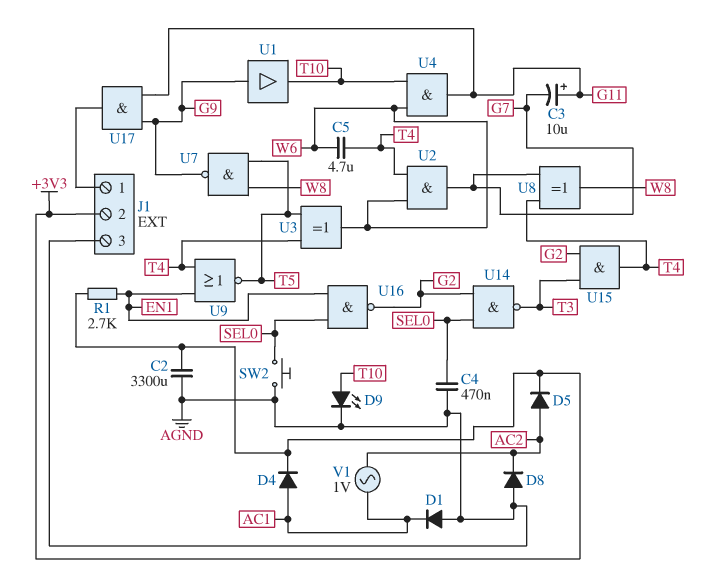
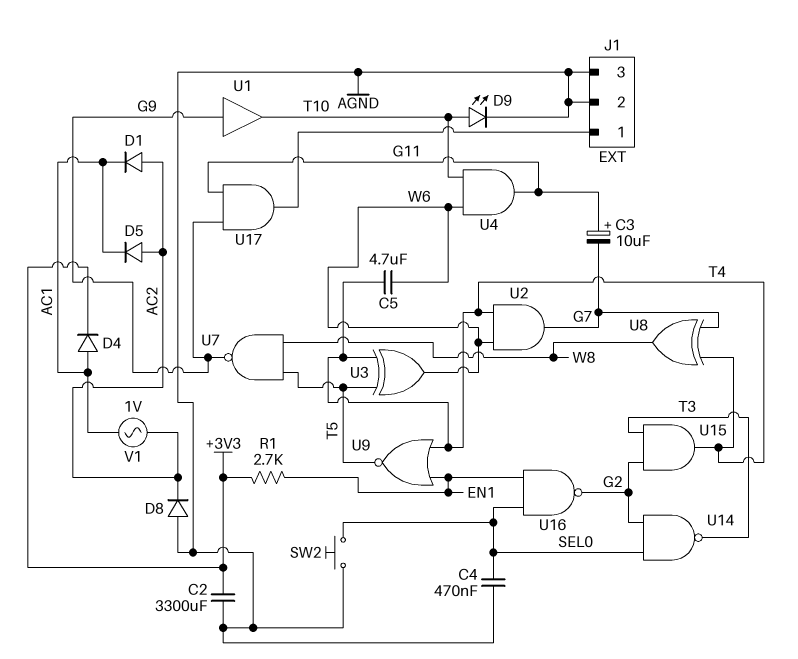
D1: diode (A AGND, K AC1) -> diode (A AC2, K AC1)
D5: diode (A AC2, K +3V3) -> diode (A AC2, K AC1)
J1 pin 2: +3V3 -> AGND

